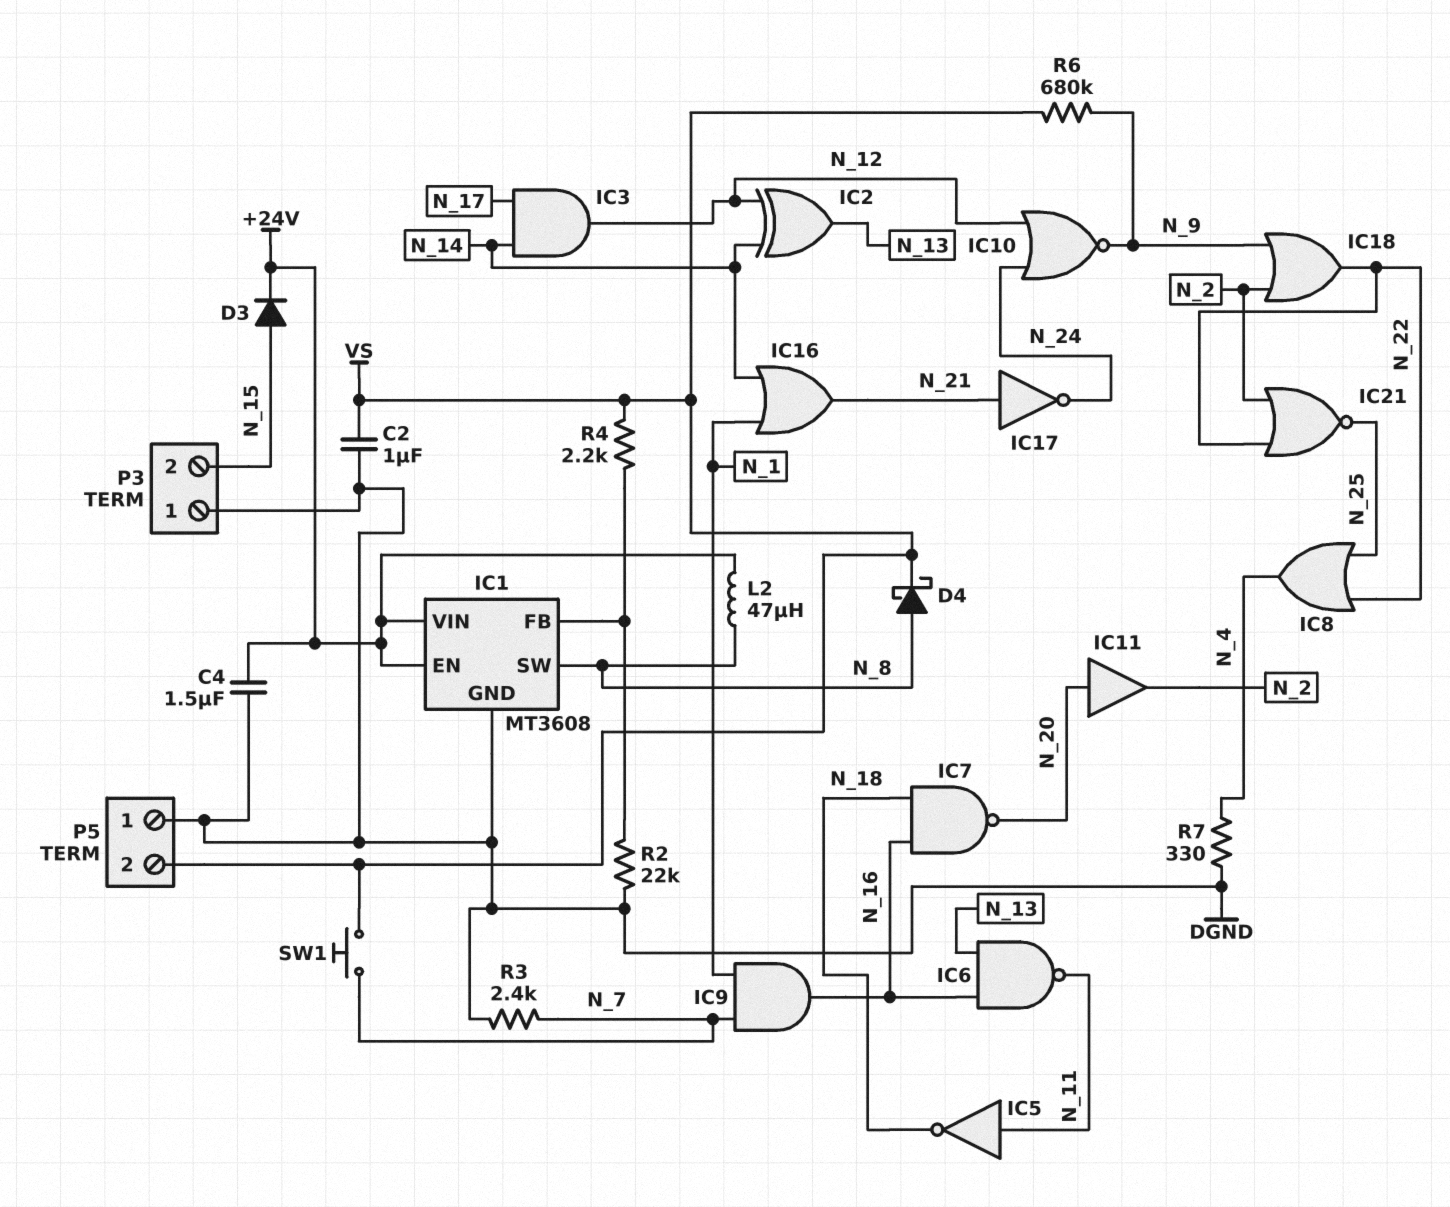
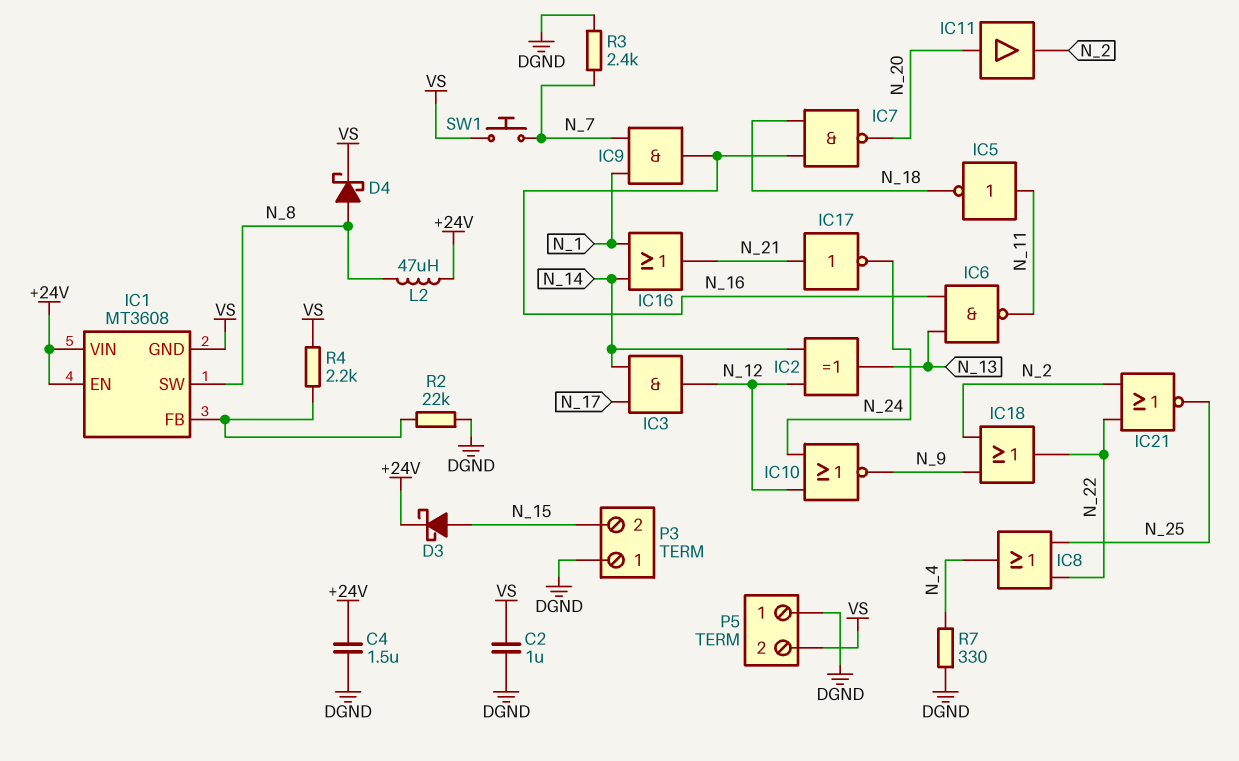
D3: diode (A N_15, K +24V) -> schottky (A N_15, K +24V)
IC1 pin GND: DGND -> VS
R6: 680k (N_9, VS) -> none

